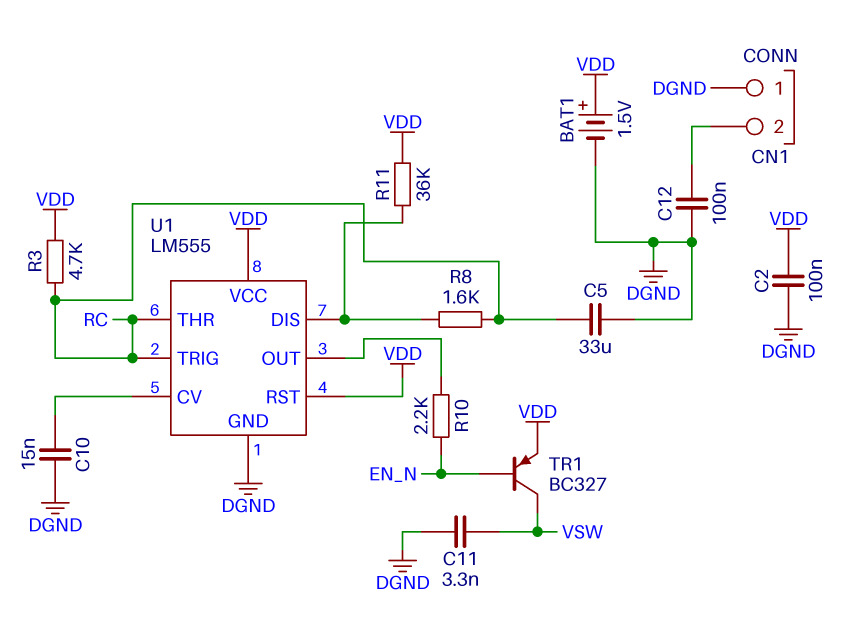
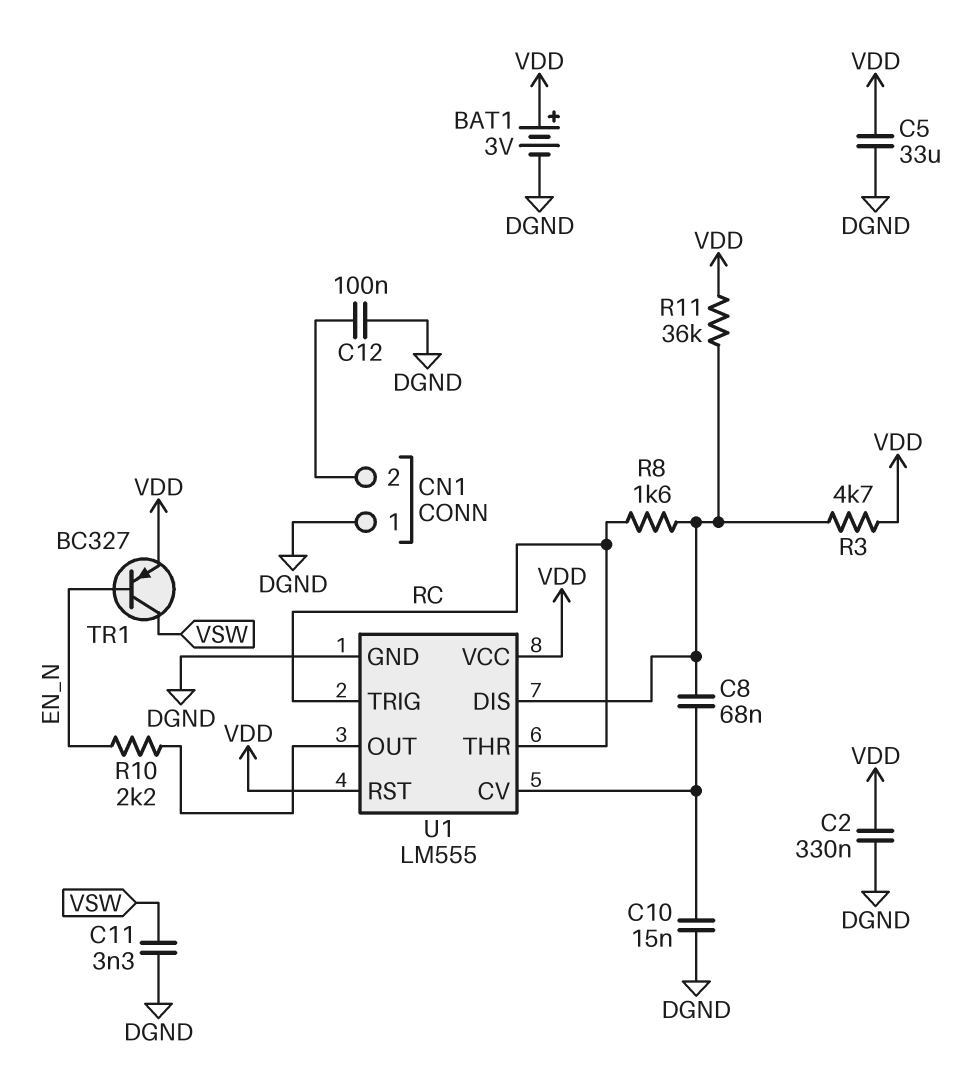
BAT1: 1.5V (plus VDD, minus DGND) -> 3V (plus VDD, minus DGND)
C2: 100nF (DGND, VDD) -> 330nF (DGND, VDD)
C5: 33uF (DGND, RC) -> 33uF (DGND, VDD)
C8: none -> 68nF (U1/CV, U1/DIS)
R3: 4.7k (RC, VDD) -> 4.7k (U1/DIS, VDD)

